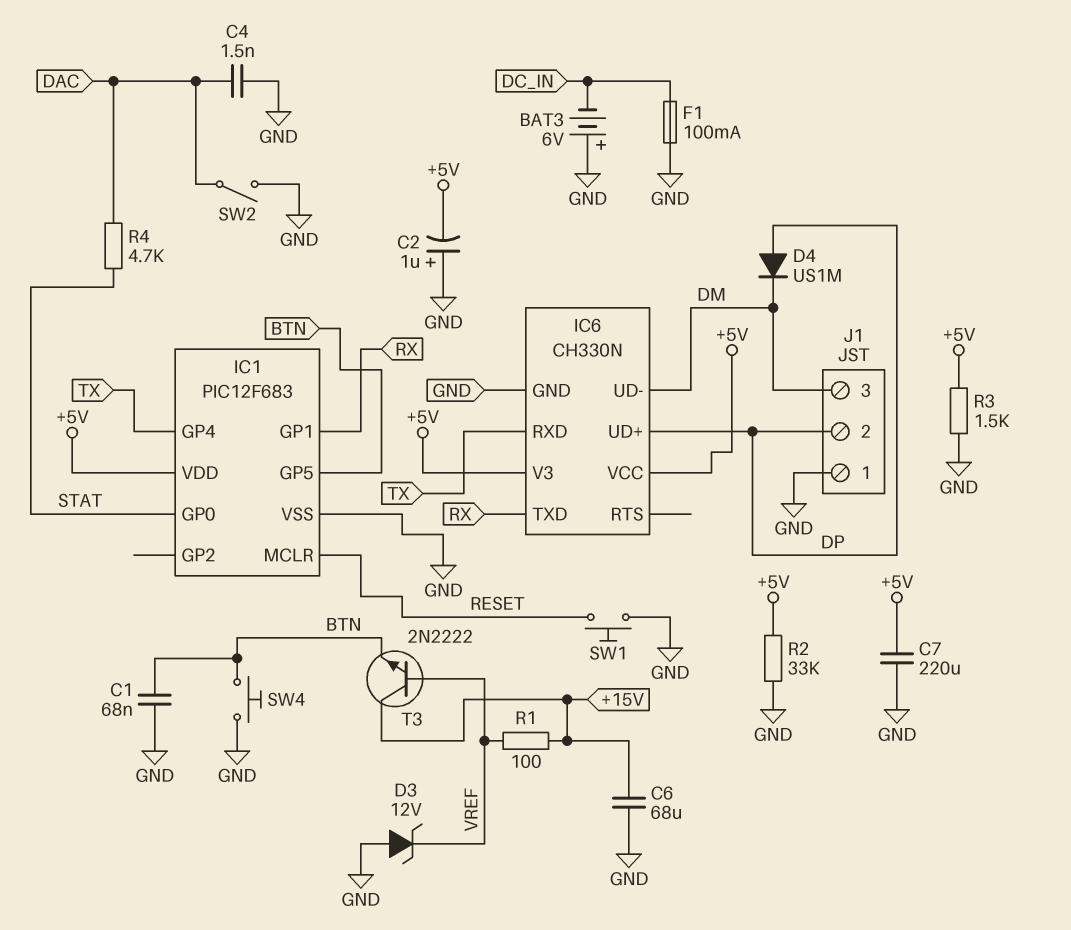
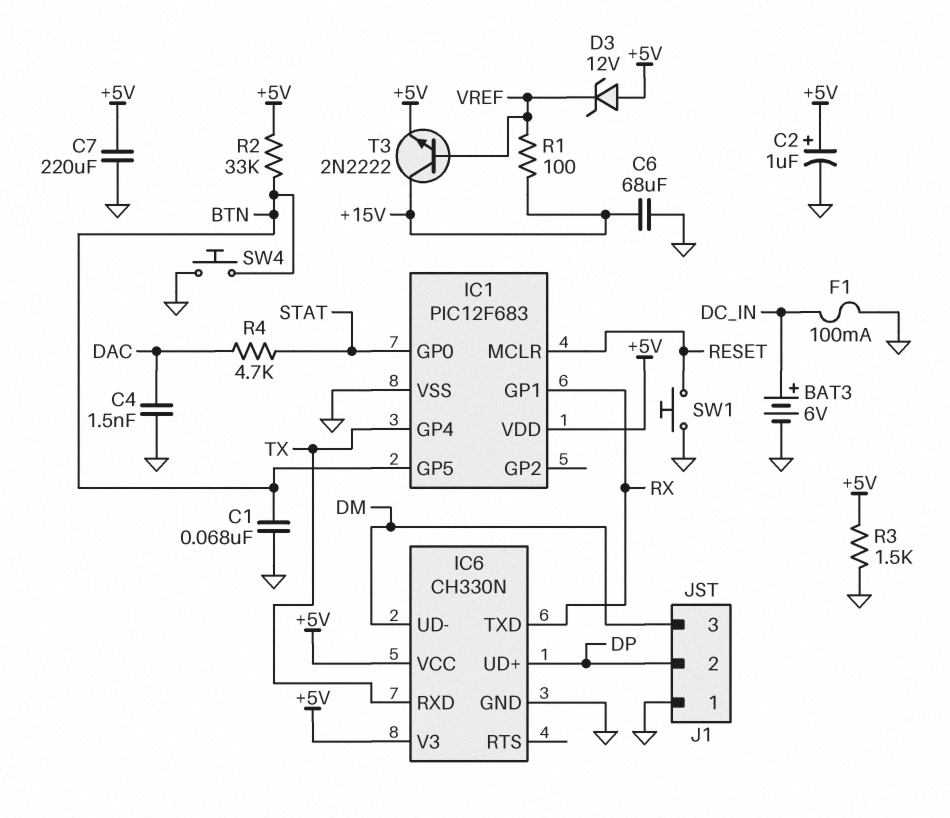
BAT3: 6V (plus GND, minus DC_IN) -> 6V (plus DC_IN, minus GND)
C2: 1uF (plus GND, minus +5V) -> 1uF (plus +5V, minus GND)
D3: zener 12V (A GND, K VREF) -> zener 12V (A +5V, K VREF)
D4: diode US1M (A DP, K DM) -> none
R2: 33k (+5V, GND) -> 33k (+5V, BTN)
SW2: switch (DAC, GND) -> none
T3: NPN 2N2222 (B VREF, C +15V, E BTN) -> NPN 2N2222 (B VREF, C +15V, E +5V)

